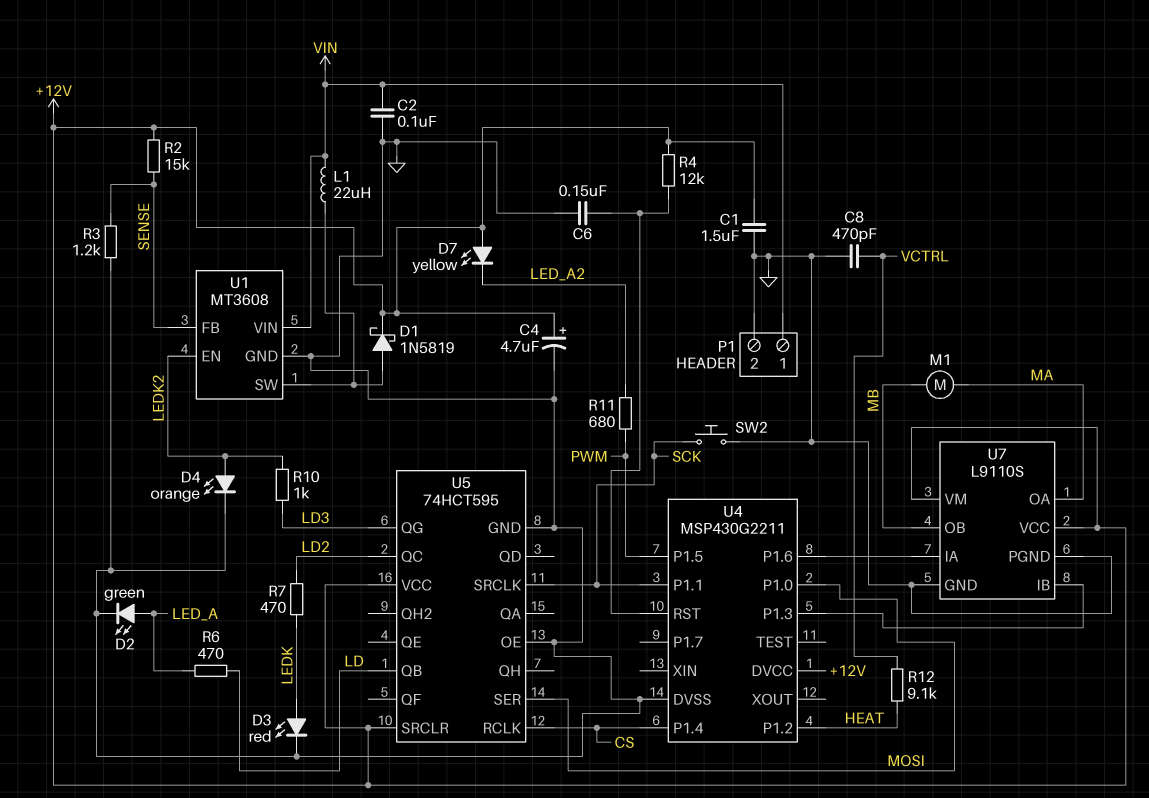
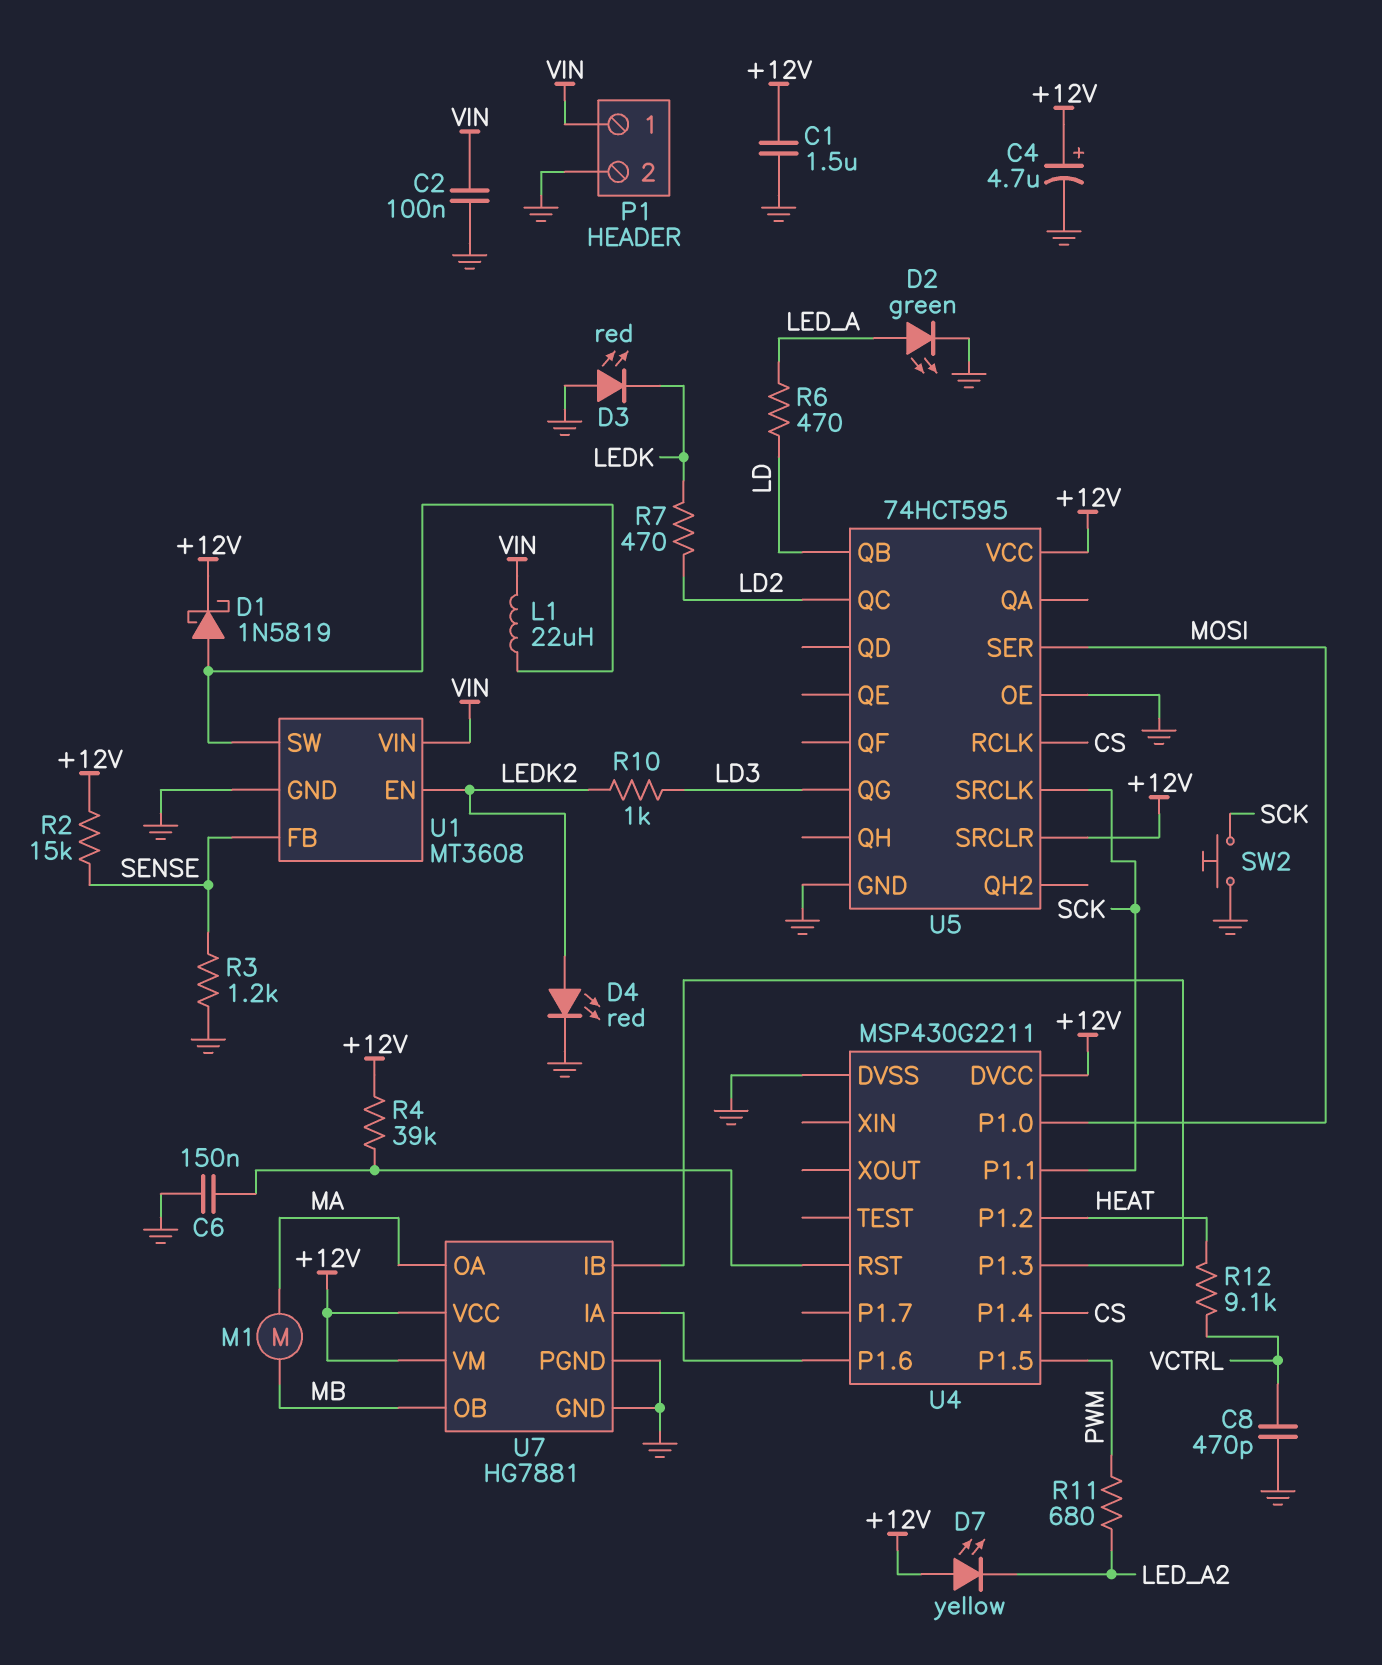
D3: LED red (A LEDK, K GND) -> LED red (A GND, K LEDK)
D4: LED orange (A LEDK2, K GND) -> LED red (A LEDK2, K GND)
R4: 12k (+12V, U4/RST) -> 39k (+12V, U4/RST)
U7: L9110S -> HG7881

